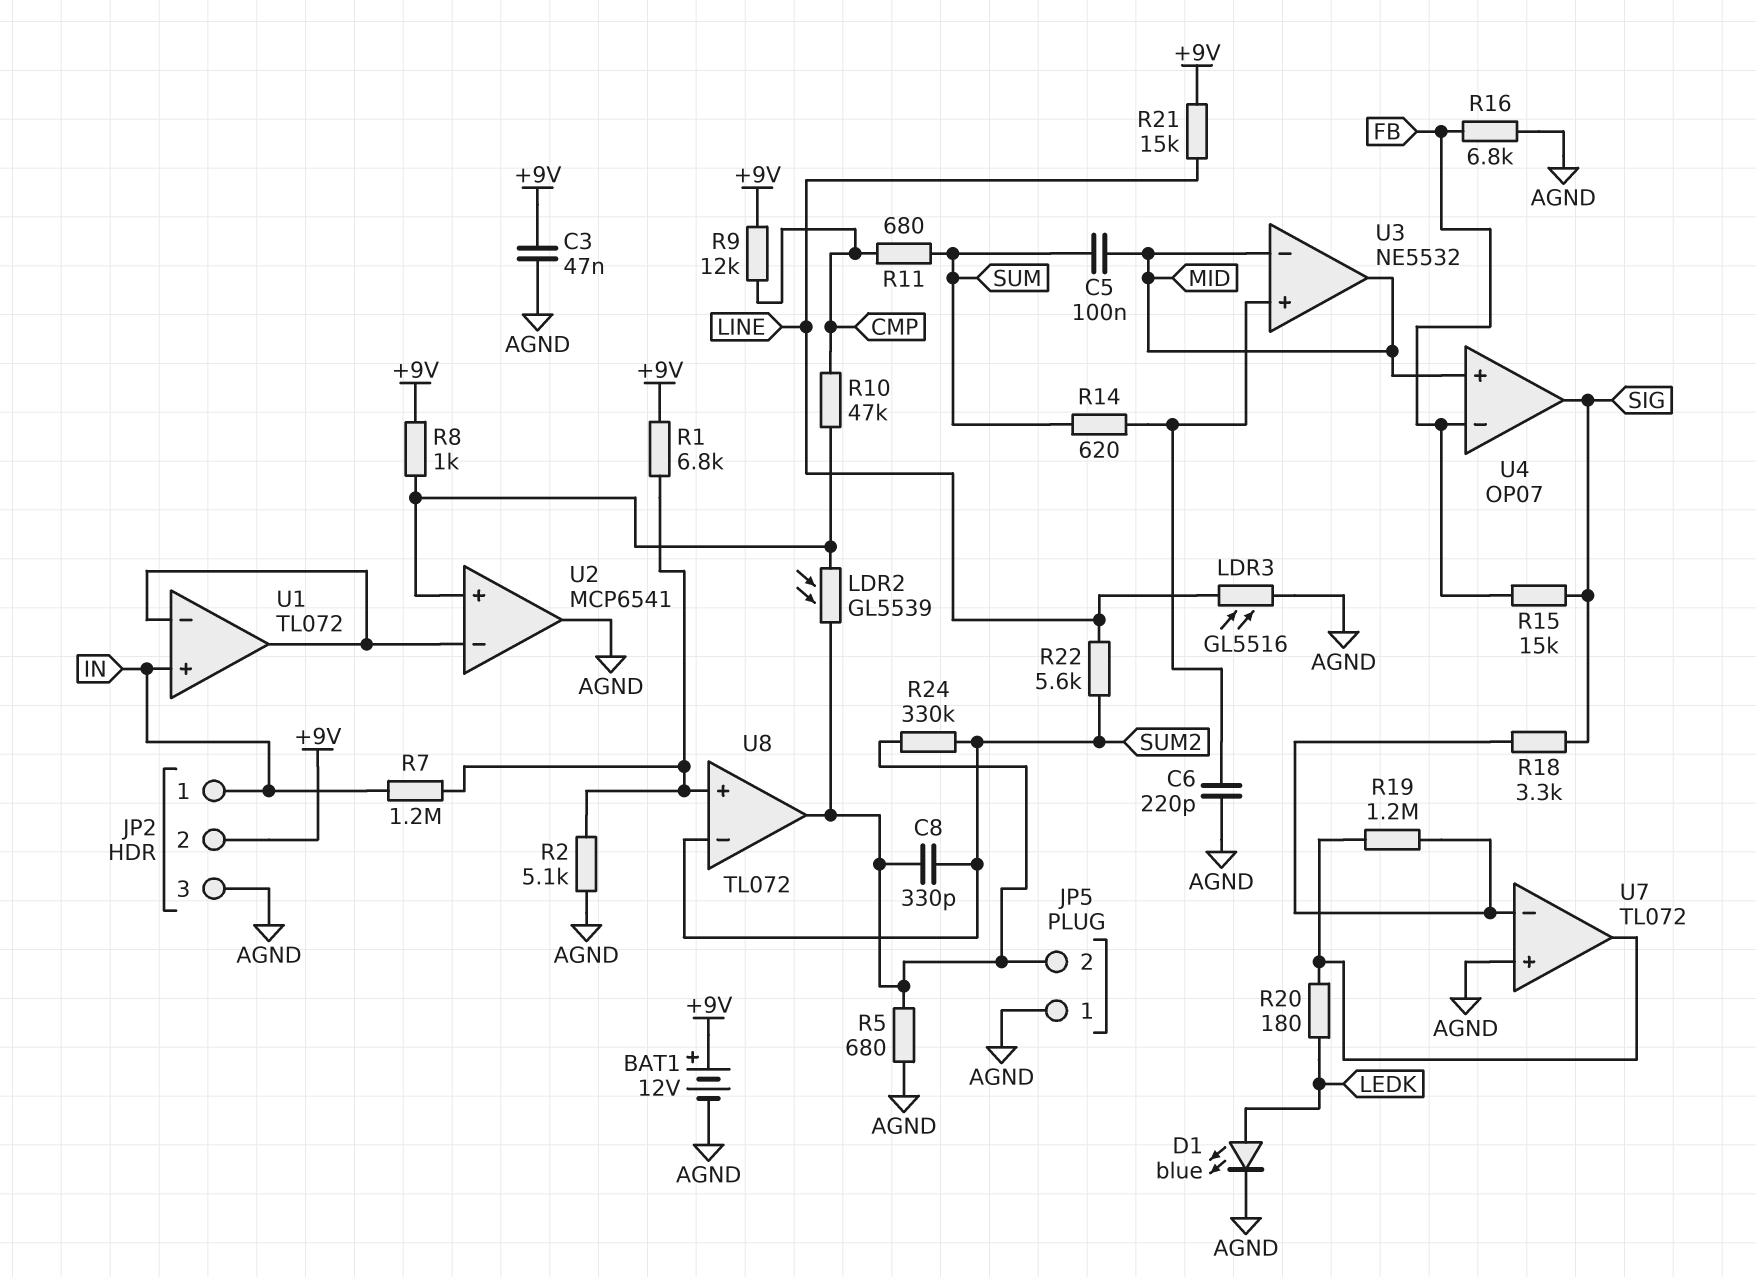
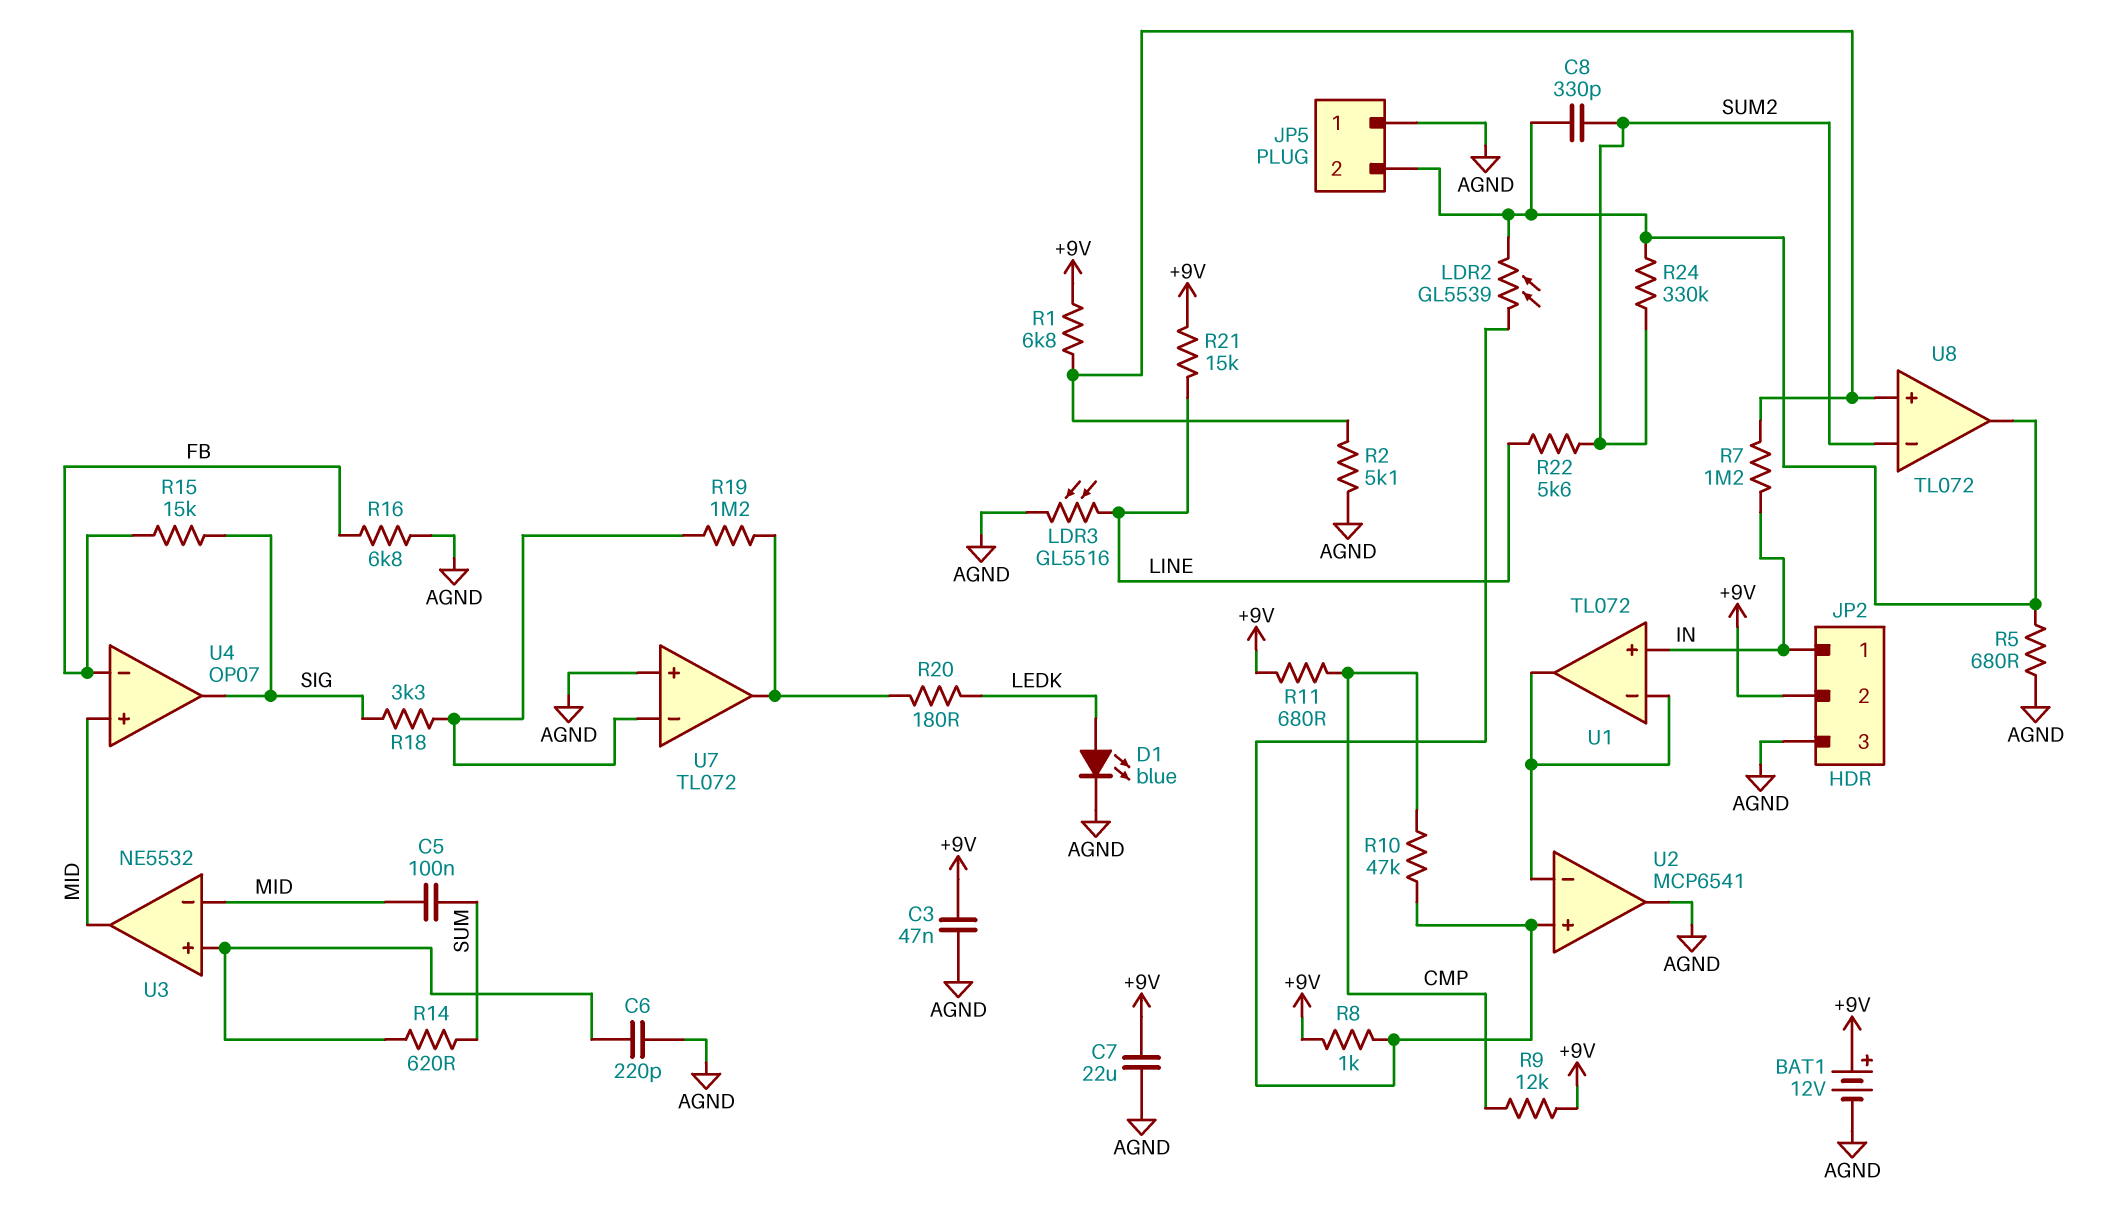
C7: none -> 22uF (+9V, AGND)
R11: 680 (CMP, SUM) -> 680 (+9V, CMP)

